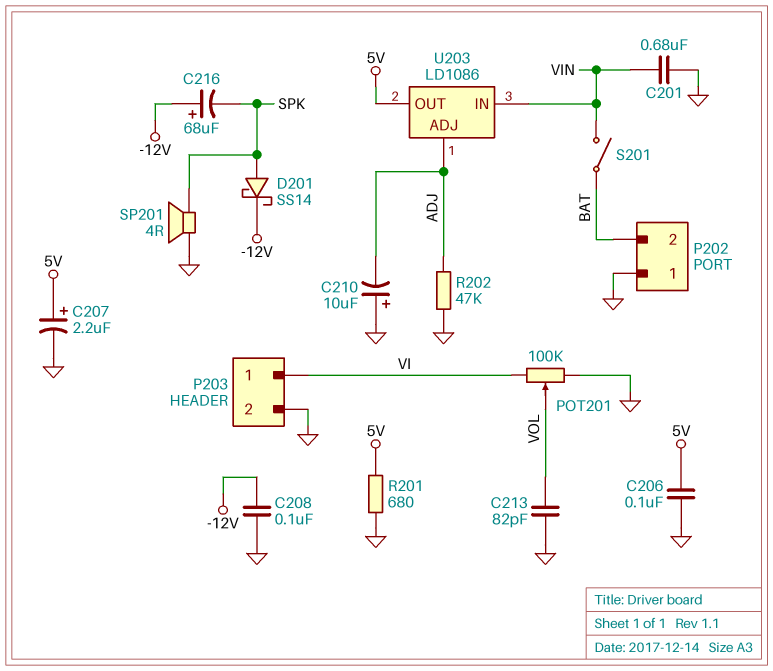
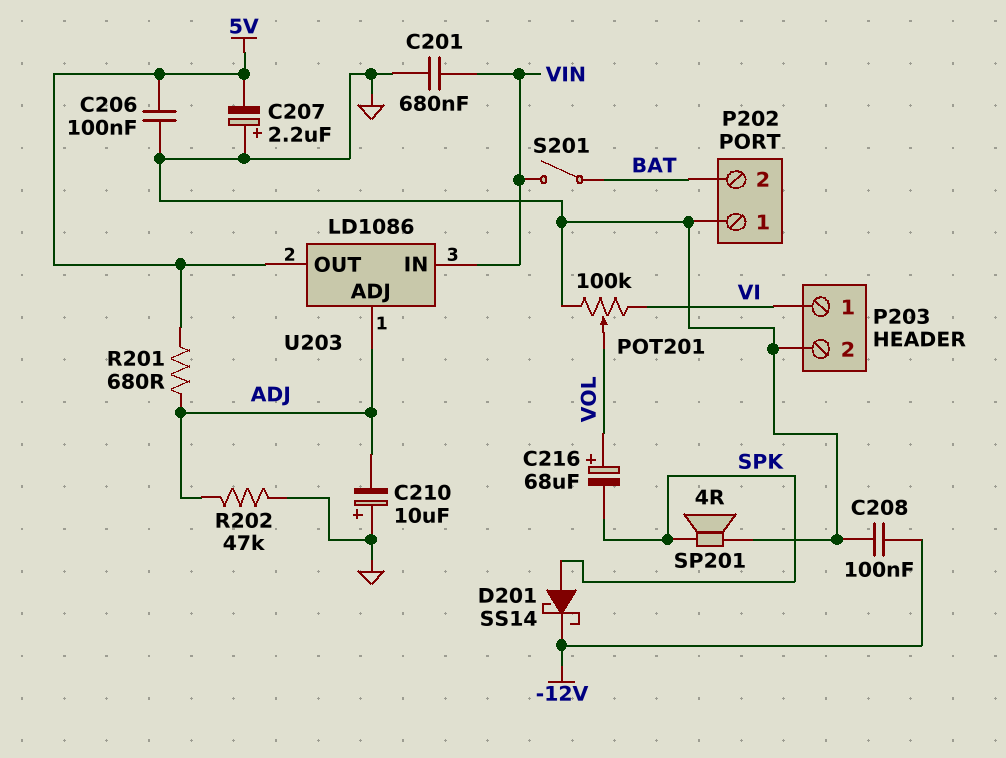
C207: 2.2uF (plus 5V, minus GND) -> 2.2uF (plus GND, minus 5V)
C213: 82pF (GND, VOL) -> none
C216: 68uF (plus -12V, minus SPK) -> 68uF (plus VOL, minus SPK)
R201: 680 (5V, GND) -> 680 (5V, ADJ)

